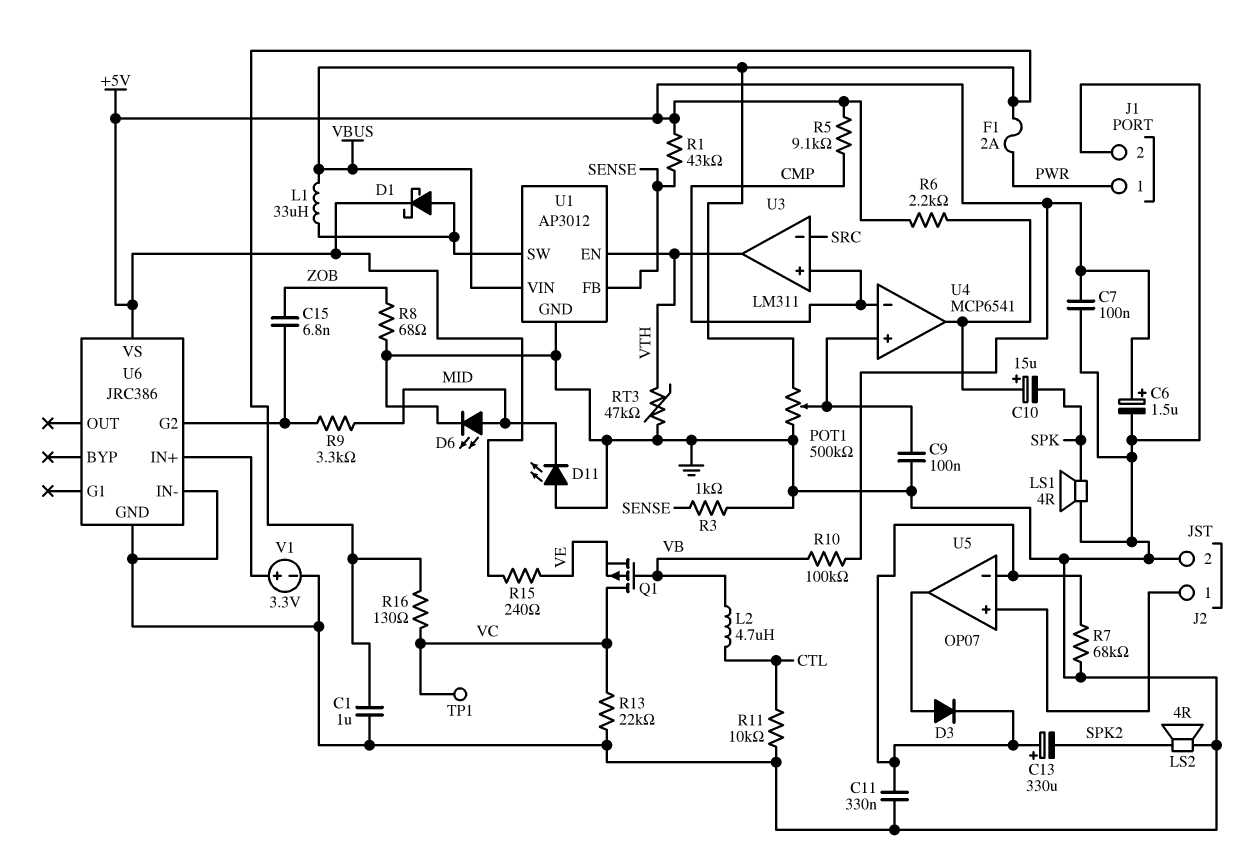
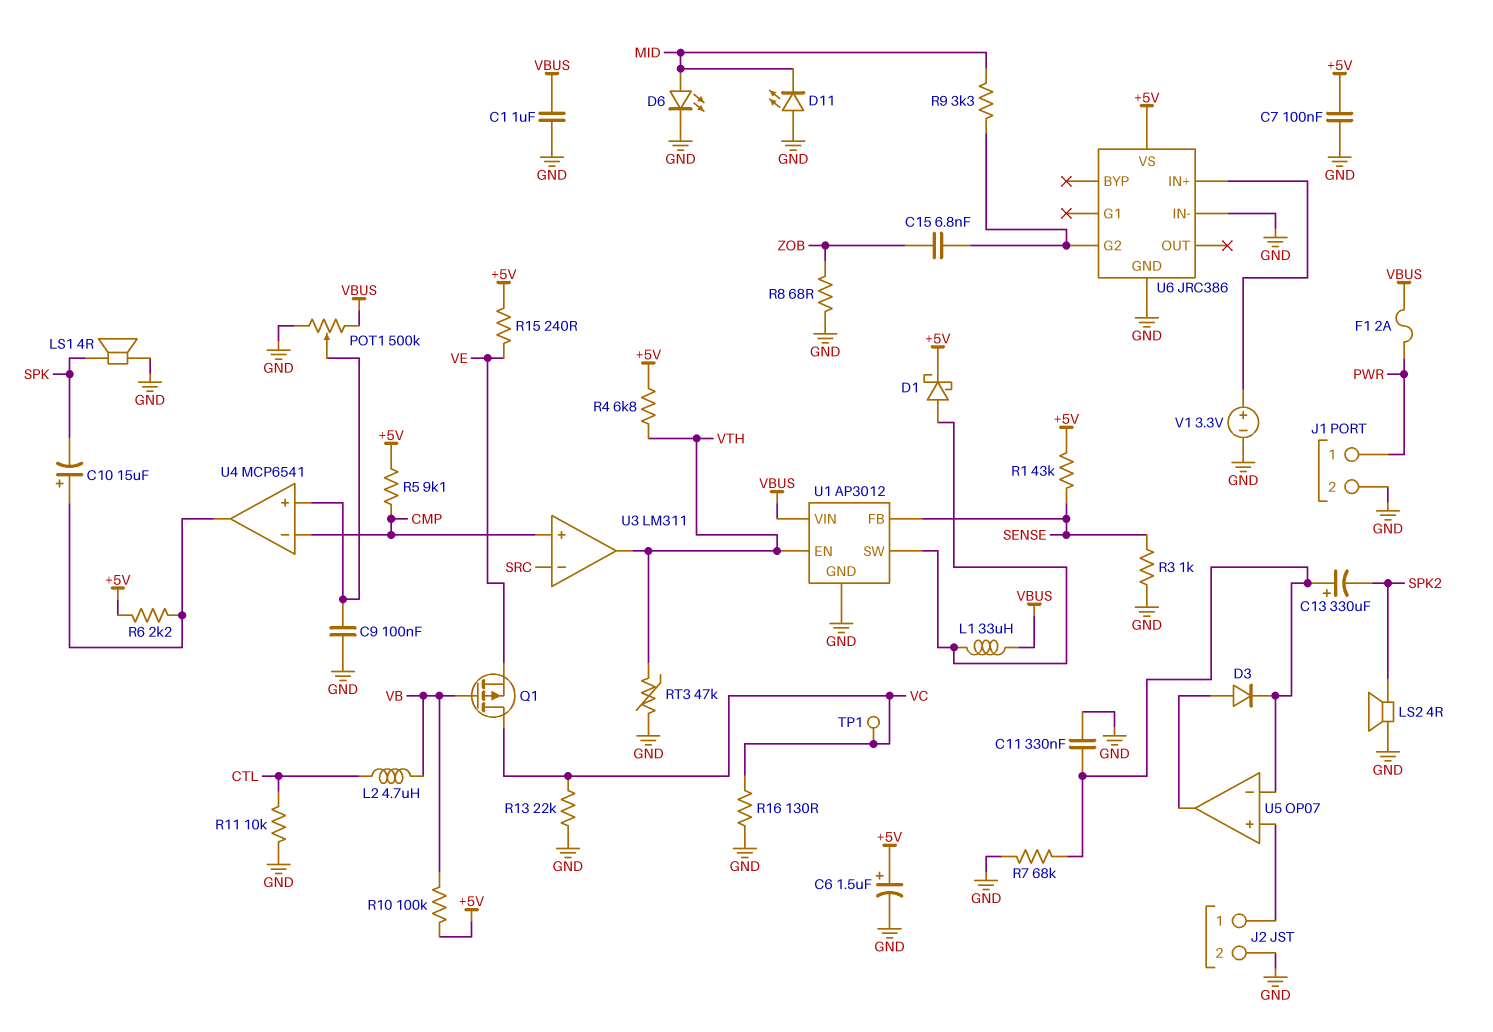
R4: none -> 6.8k (+5V, VTH)
R16: 130 (VBUS, VC) -> 130 (GND, VC)

